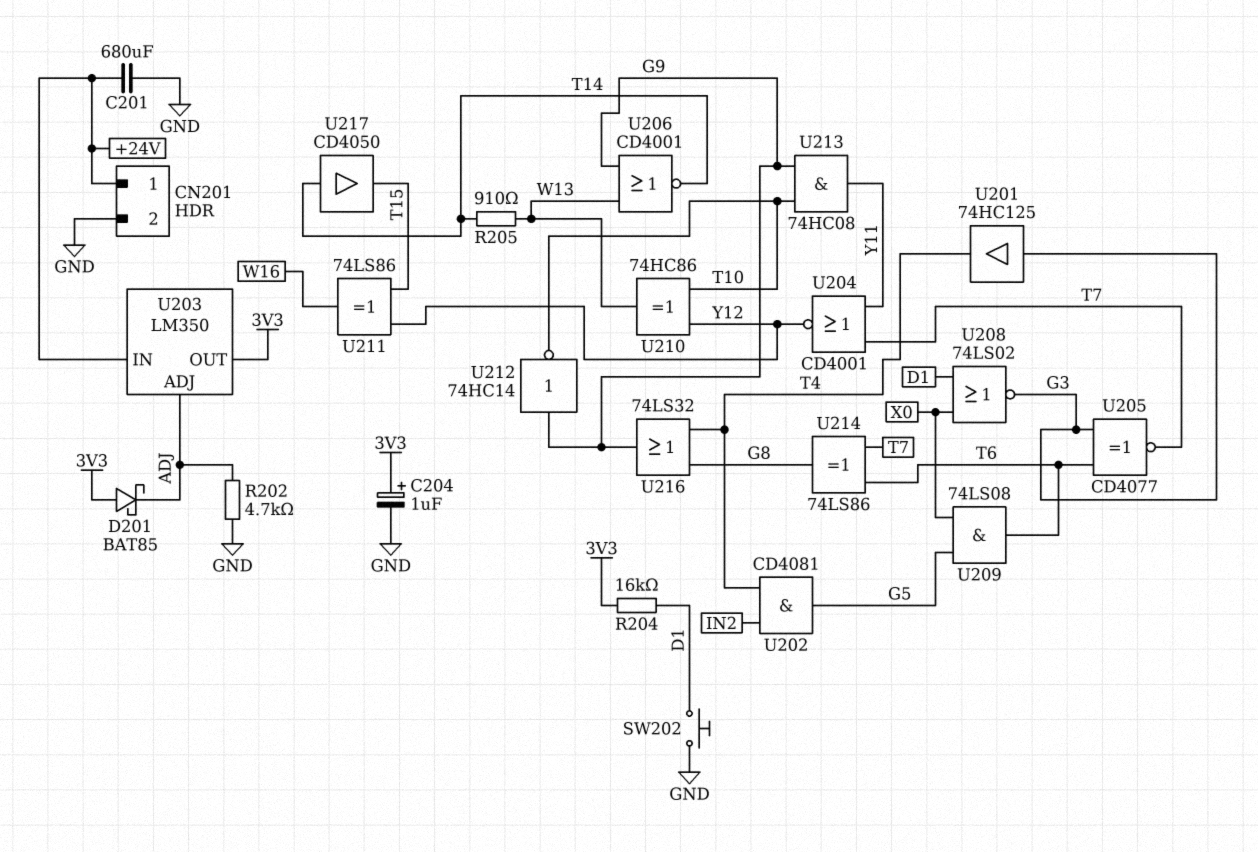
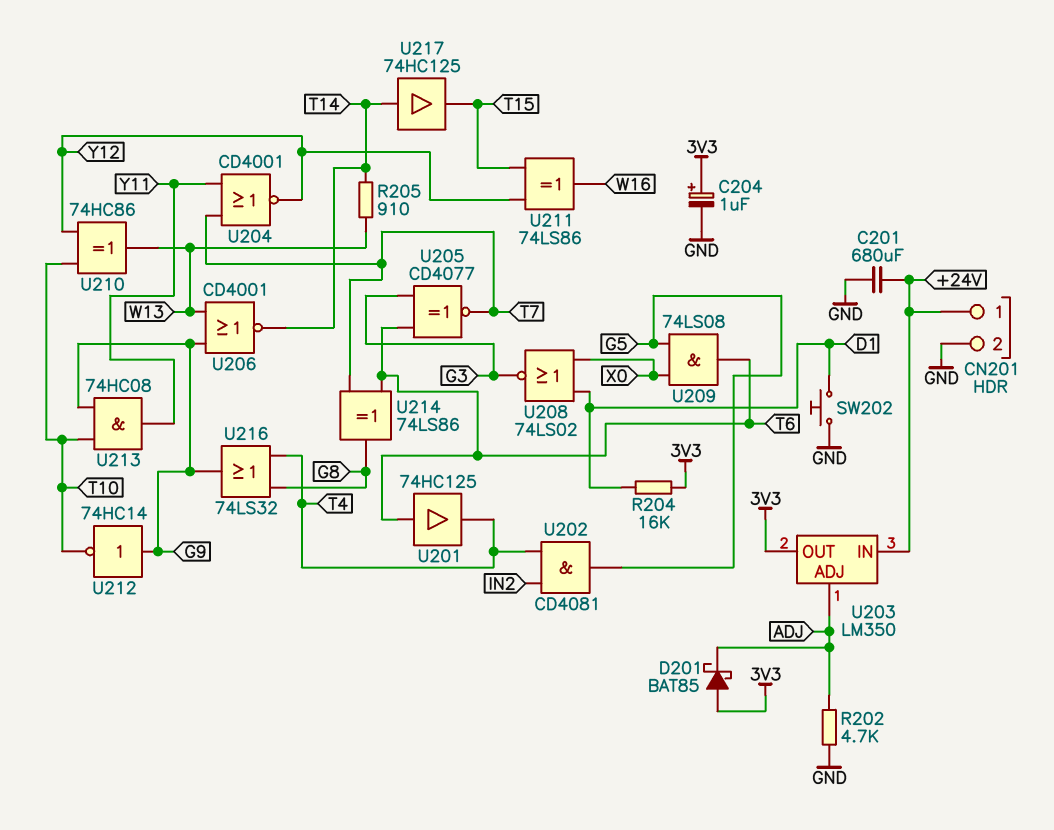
U201: buffer 74HC125 (in G3, out T4) -> buffer 74HC125 (in T6, out T4)
U217: buffer CD4050 (in T14, out T15) -> buffer 74HC125 (in T14, out T15)

